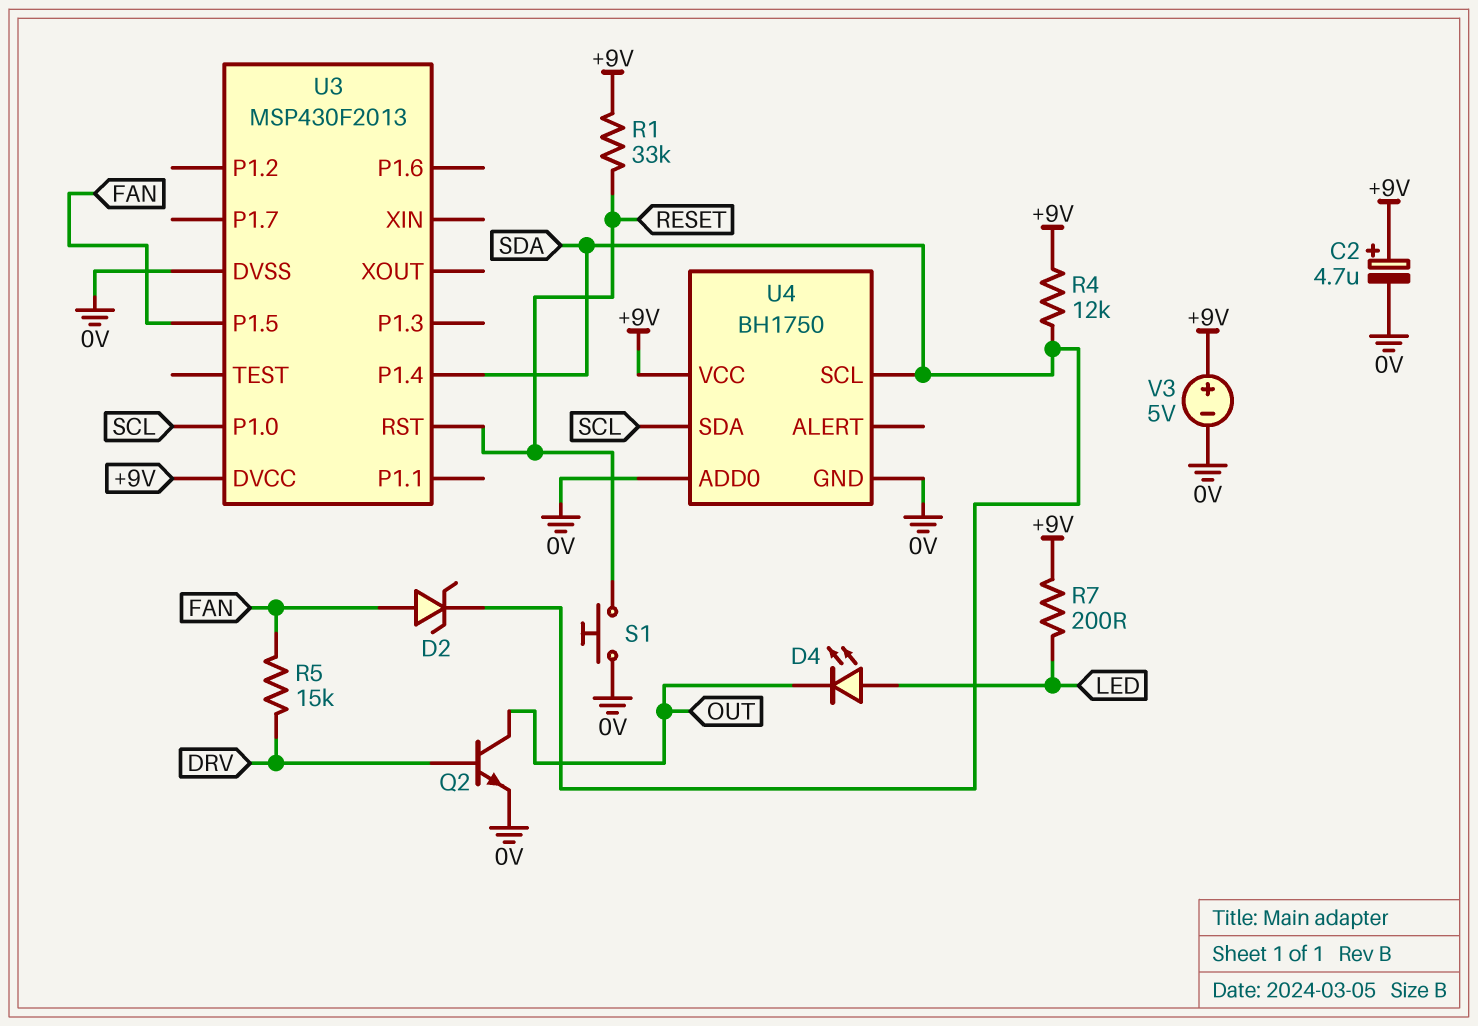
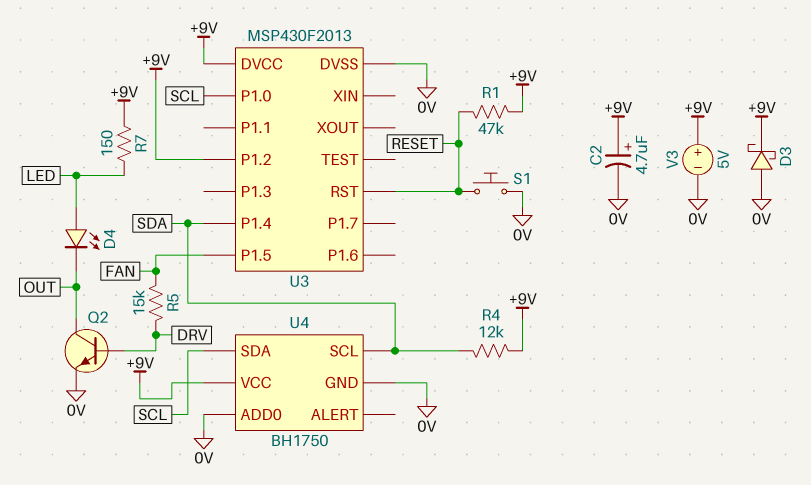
D2: zener (A FAN, K SDA) -> none
D3: none -> schottky (A 0V, K +9V)
R1: 33k (+9V, RESET) -> 47k (+9V, RESET)
R7: 200 (+9V, LED) -> 150 (+9V, LED)
U3 pin P1.2: none -> +9V

